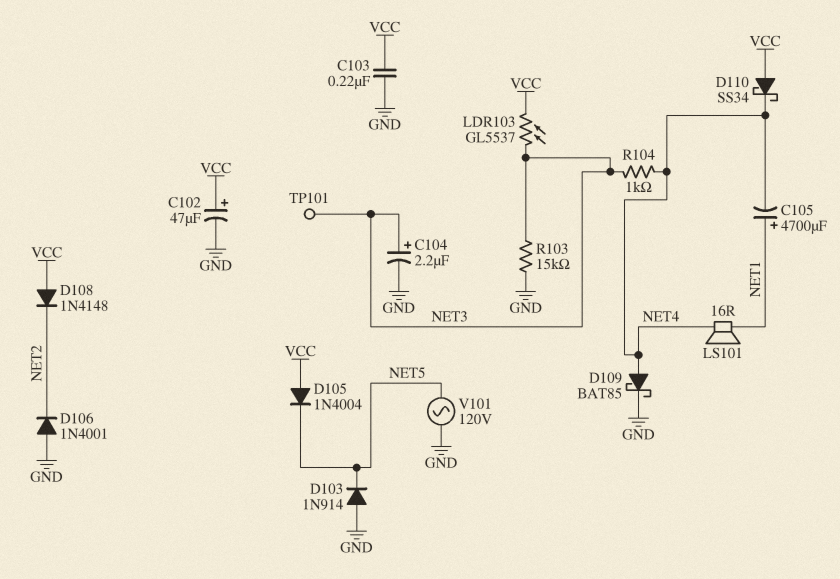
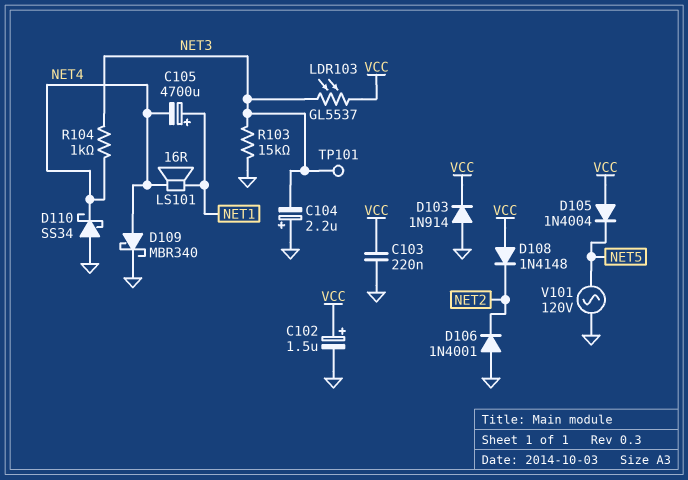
C102: 47uF (plus VCC, minus GND) -> 1.5uF (plus VCC, minus GND)
C104: 2.2uF (plus NET3, minus GND) -> 2.2uF (plus GND, minus NET3)
D103: diode 1N914 (A GND, K NET5) -> diode 1N914 (A GND, K VCC)
D109: schottky BAT85 (A NET4, K GND) -> schottky MBR340 (A NET4, K GND)
D110: schottky SS34 (A VCC, K NET4) -> schottky SS34 (A GND, K NET4)

